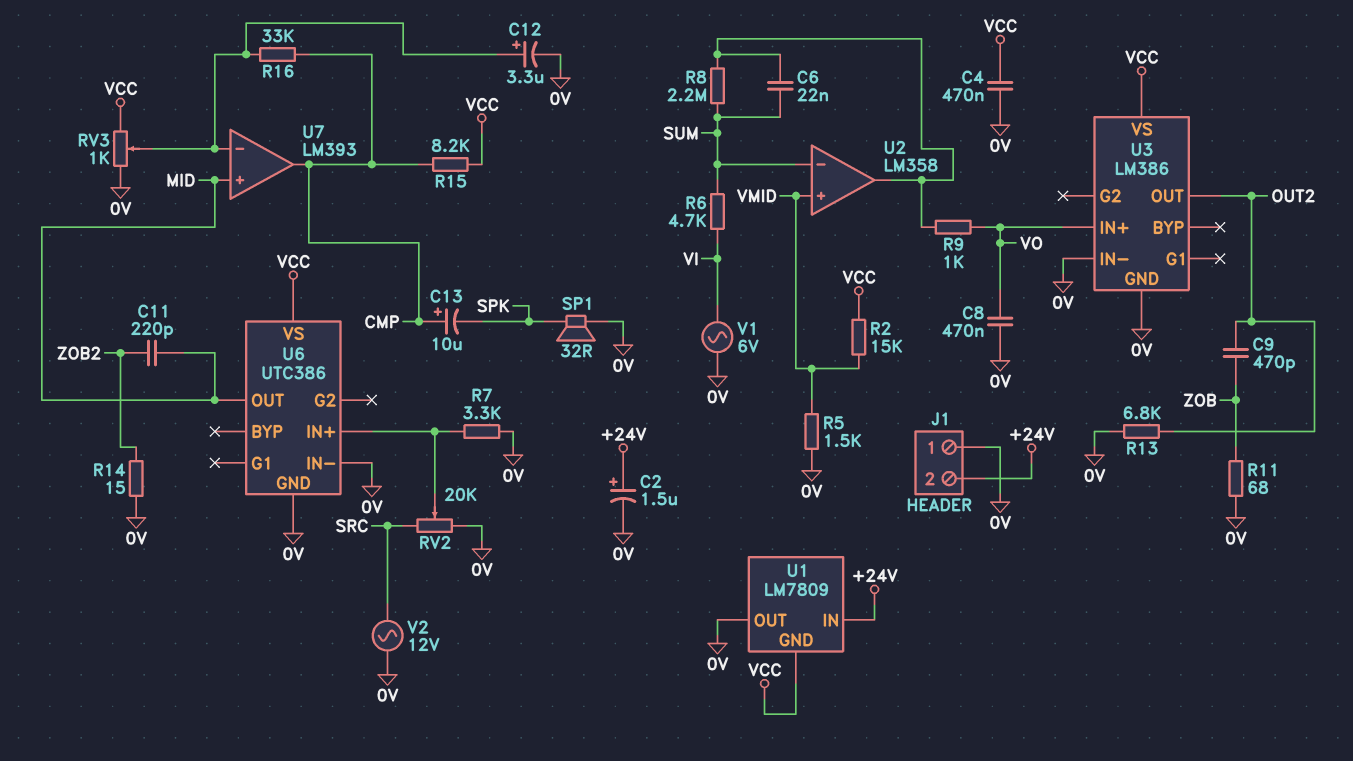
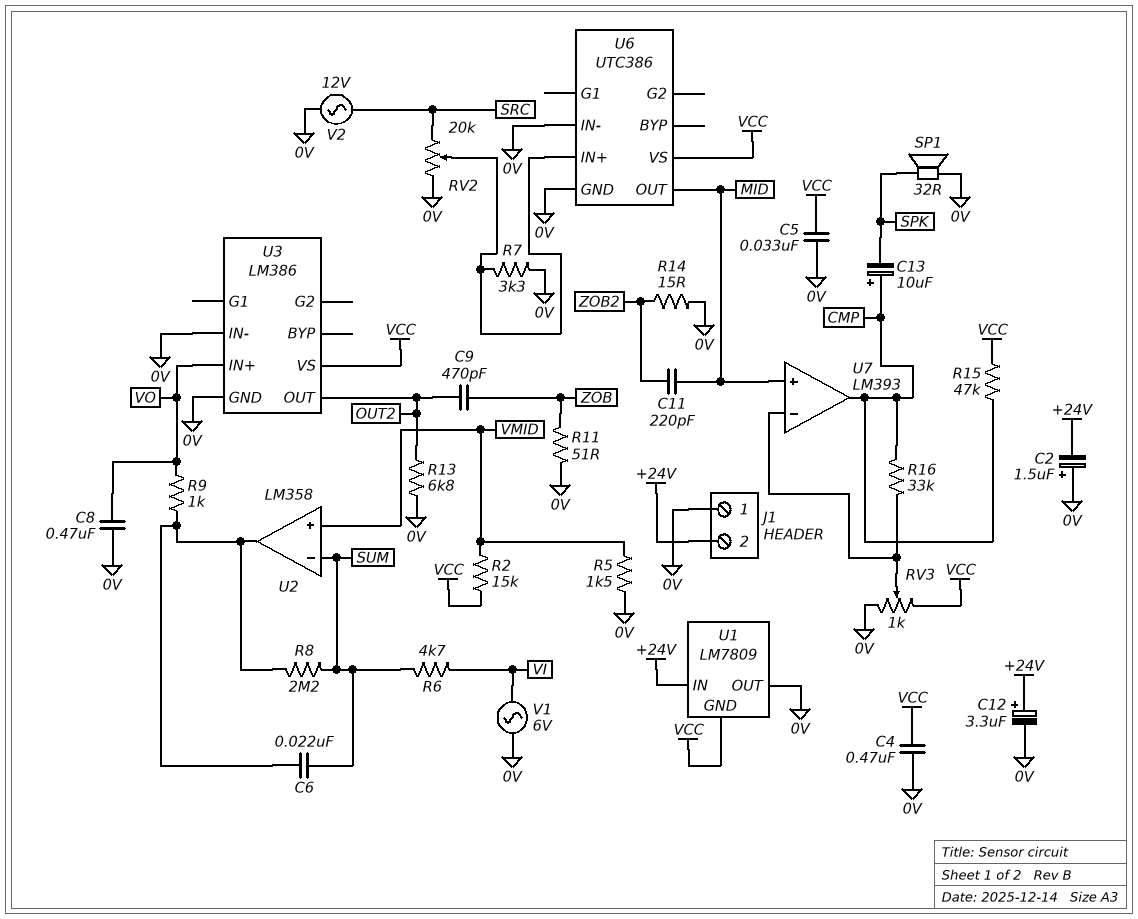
C2: 1.5uF (plus +24V, minus 0V) -> 1.5uF (plus 0V, minus +24V)
C5: none -> 33nF (0V, VCC)
C12: 3.3uF (plus U7/in-, minus 0V) -> 3.3uF (plus +24V, minus 0V)
R11: 68 (0V, ZOB) -> 51 (0V, ZOB)
R15: 8.2k (CMP, VCC) -> 47k (CMP, VCC)

